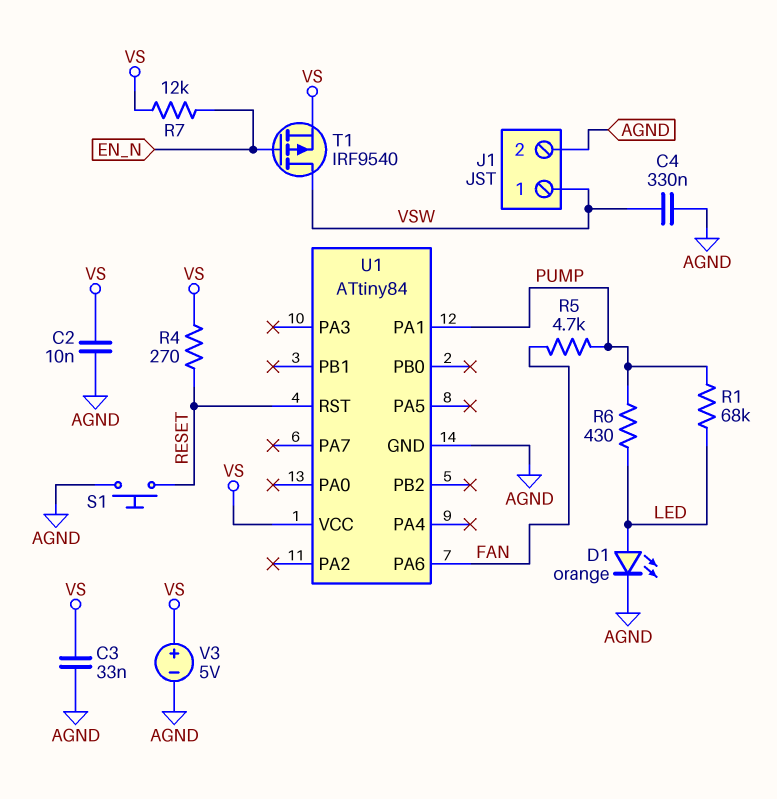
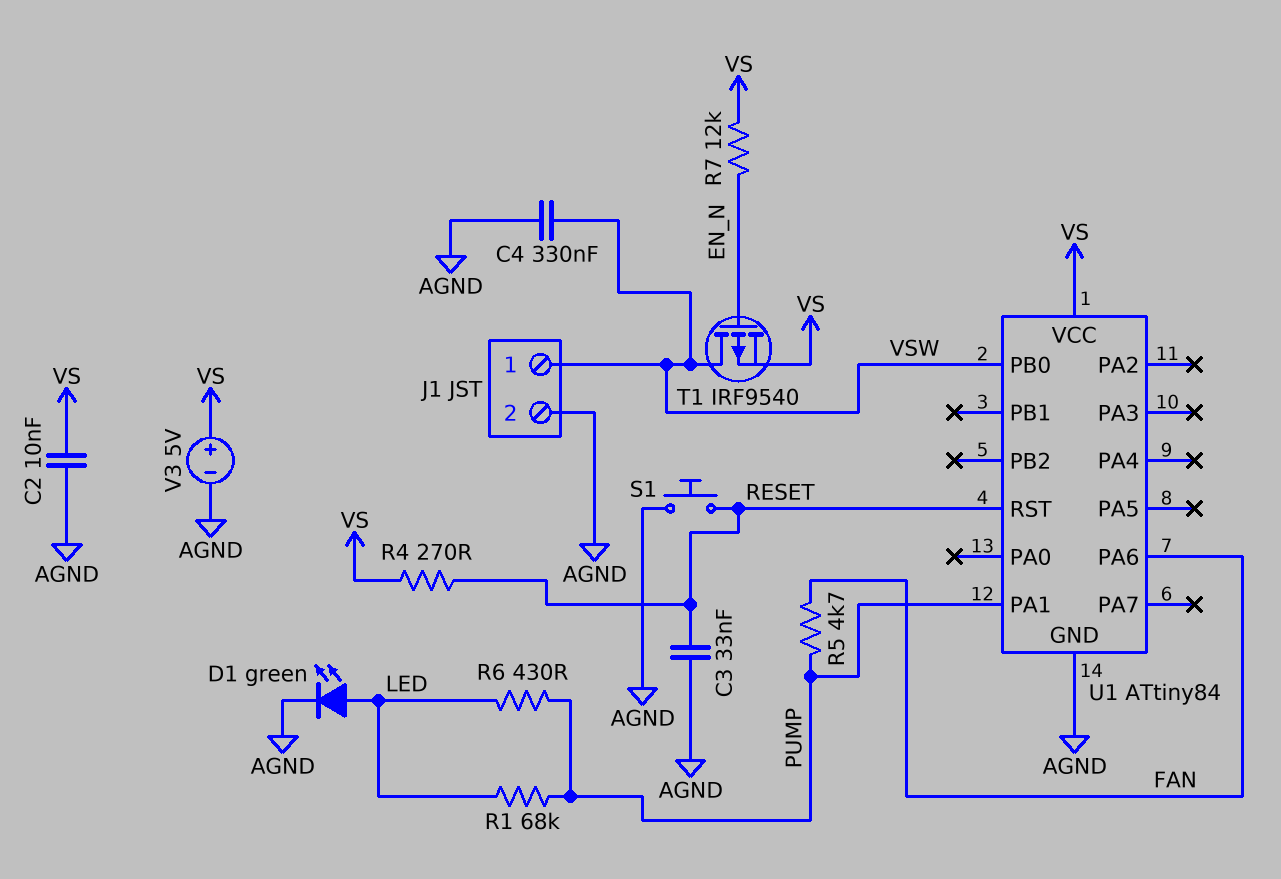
C3: 33nF (AGND, VS) -> 33nF (AGND, RESET)
D1: LED orange (A LED, K AGND) -> LED green (A LED, K AGND)
U1 pin PB0: none -> VSW

